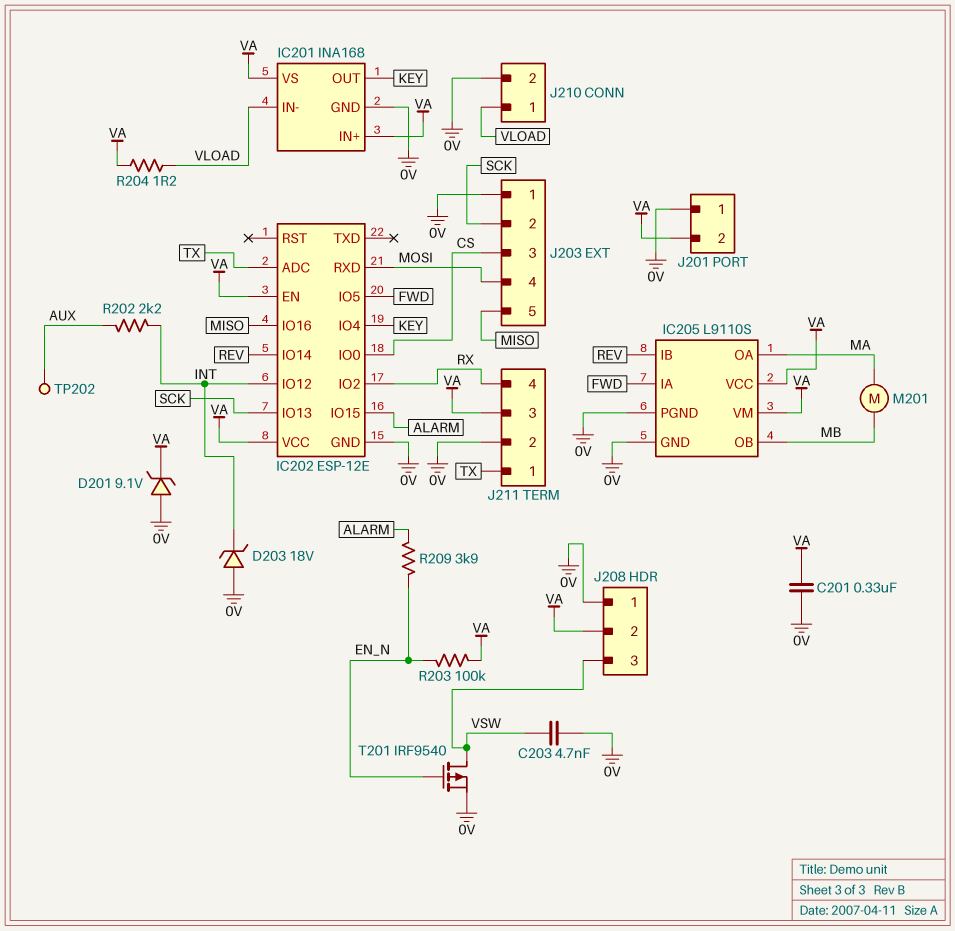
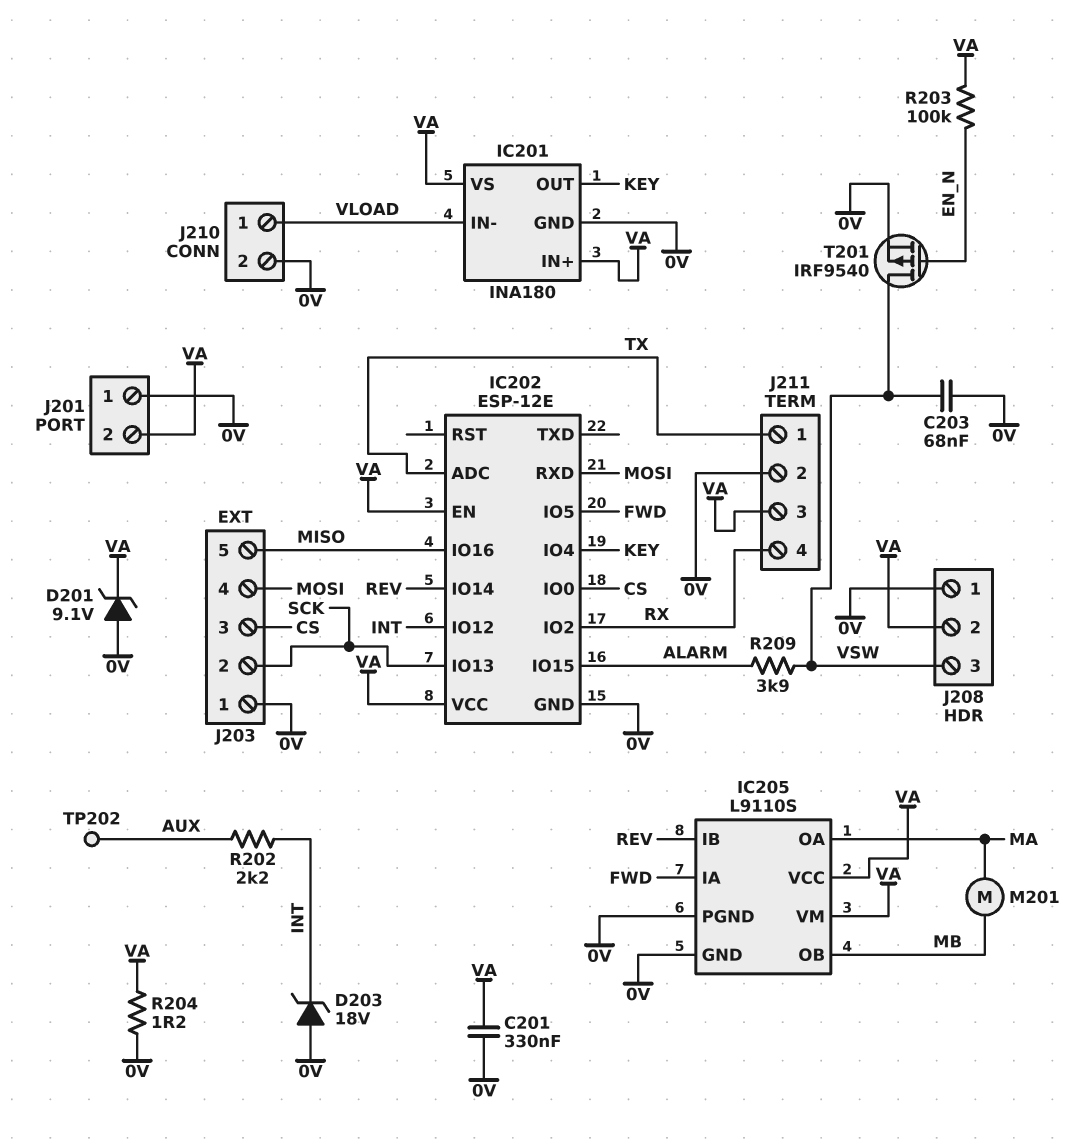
C203: 4.7nF (0V, VSW) -> 68nF (0V, VSW)
IC201: INA168 -> INA180
R204: 1.2 (VA, VLOAD) -> 1.2 (0V, VA)
R209: 3.9k (ALARM, EN_N) -> 3.9k (ALARM, VSW)

